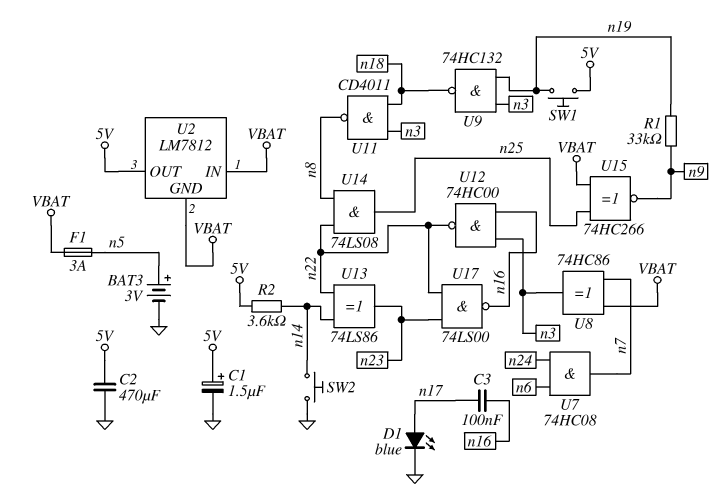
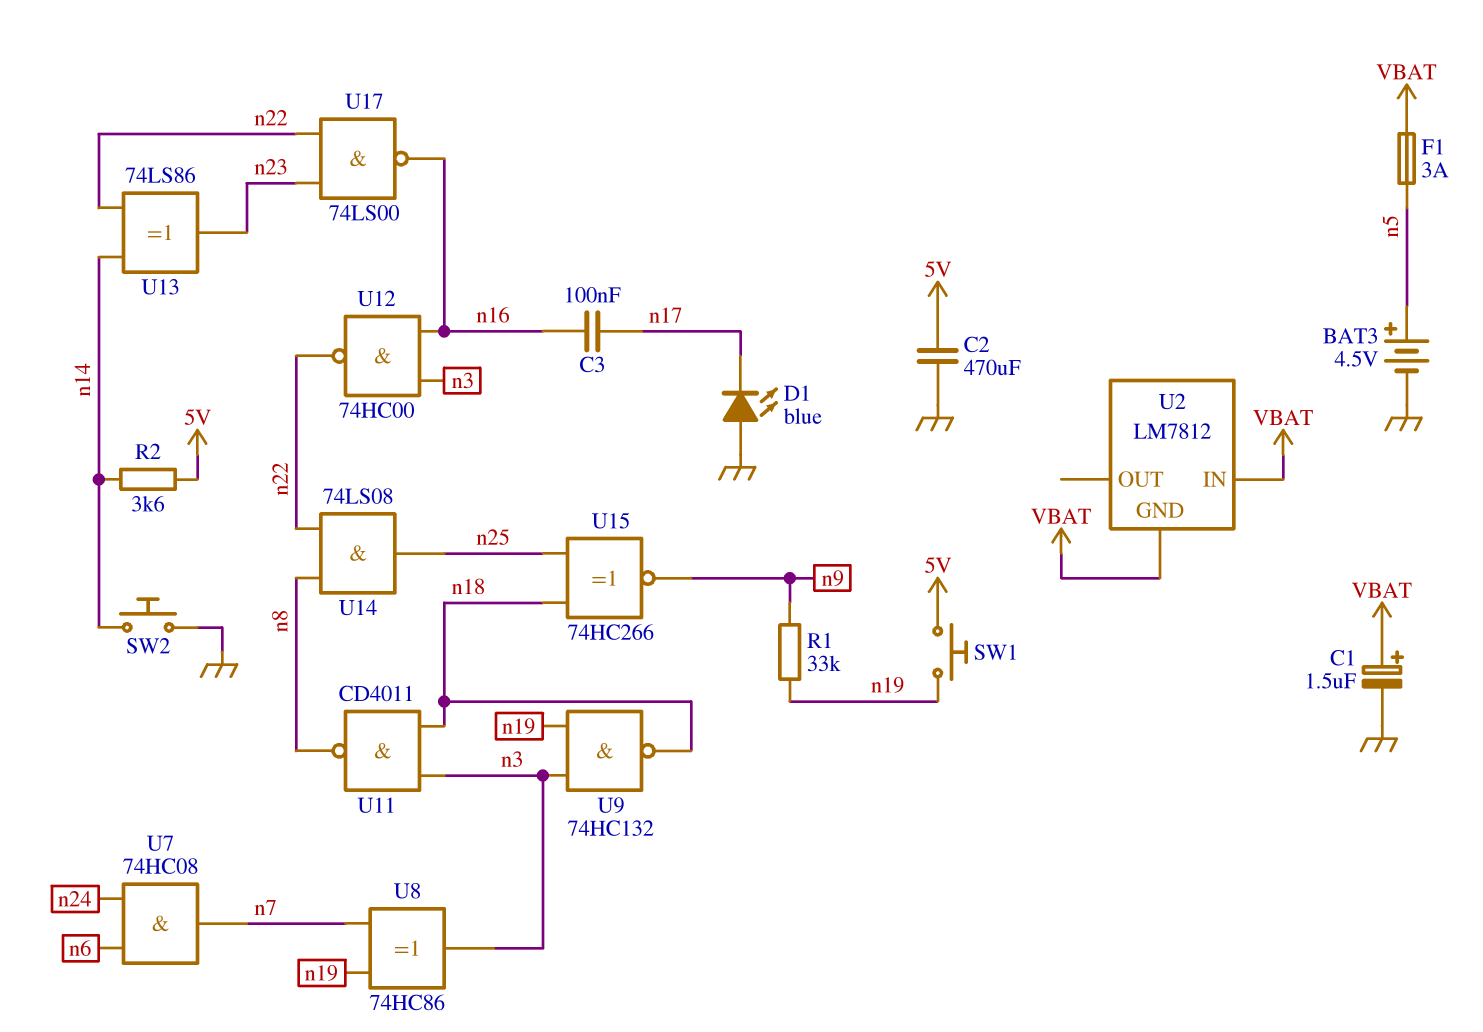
BAT3: 3V (plus n5, minus GND) -> 4.5V (plus n5, minus GND)
C1: 1.5uF (plus 5V, minus GND) -> 1.5uF (plus VBAT, minus GND)
D1: LED blue (A n17, K GND) -> LED blue (A GND, K n17)
U2 pin OUT: 5V -> none
U8: XOR 74HC86 (in VBAT, in n7, out n3) -> XOR 74HC86 (in n7, in n19, out n3)
U15: XNOR 74HC266 (in VBAT, in n25, out n9) -> XNOR 74HC266 (in n18, in n25, out n9)

